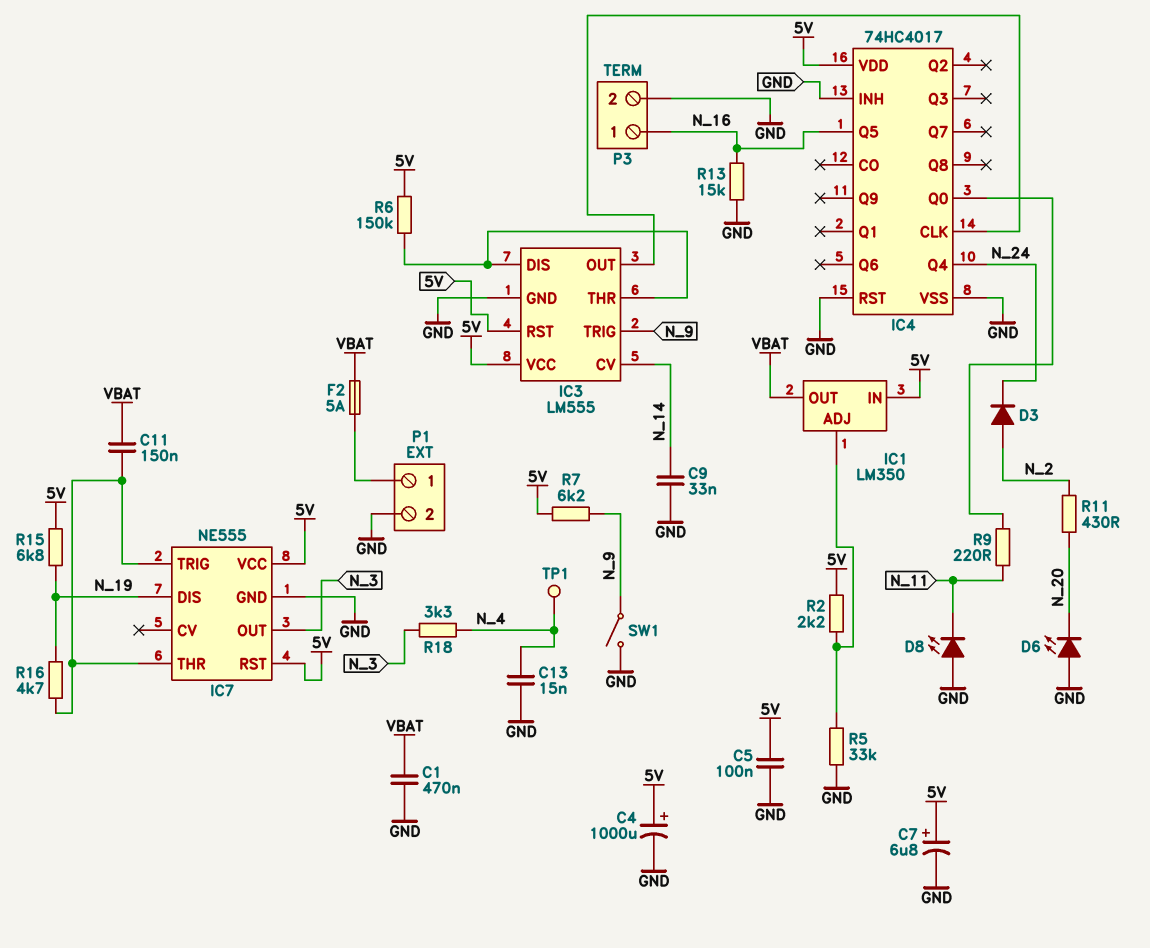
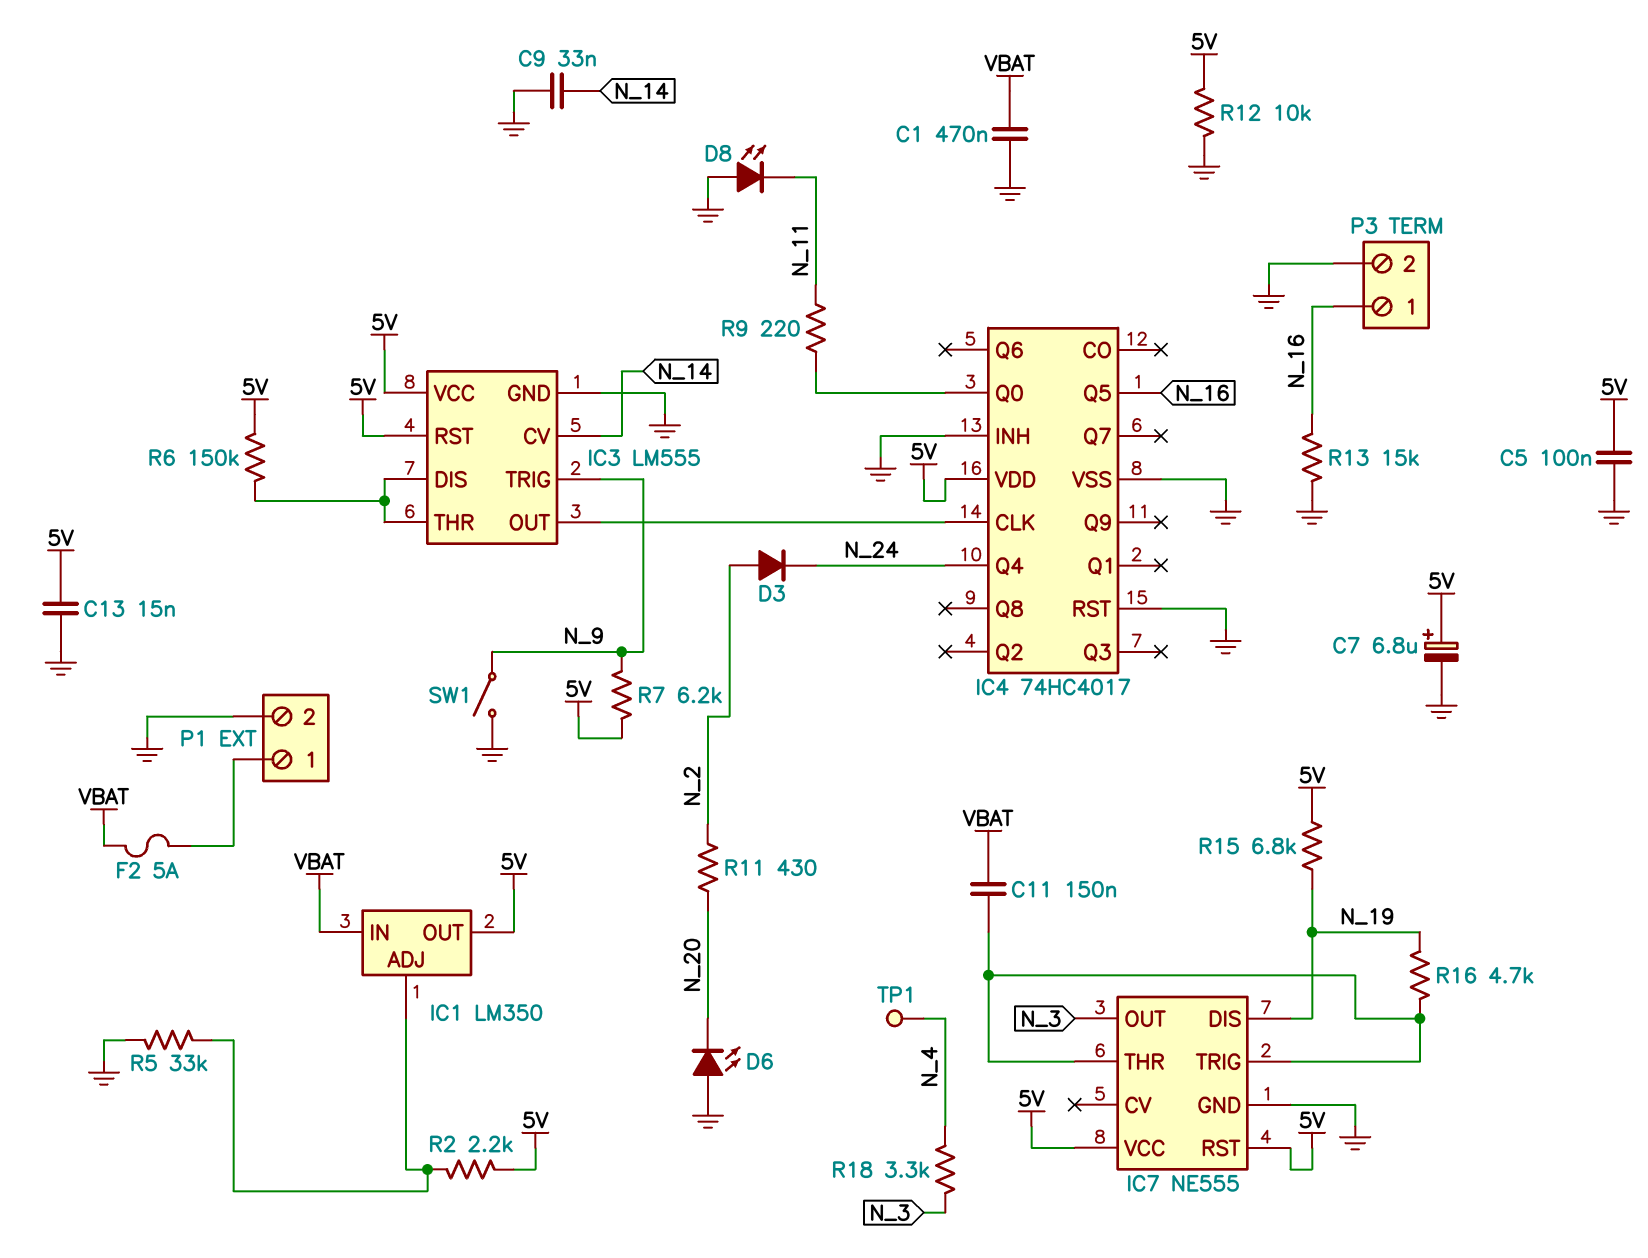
C4: 1000uF (plus 5V, minus GND) -> none
C13: 15nF (GND, N_4) -> 15nF (5V, GND)
IC1 pin IN: 5V -> VBAT
IC1 pin OUT: VBAT -> 5V
R12: none -> 10k (5V, GND)

